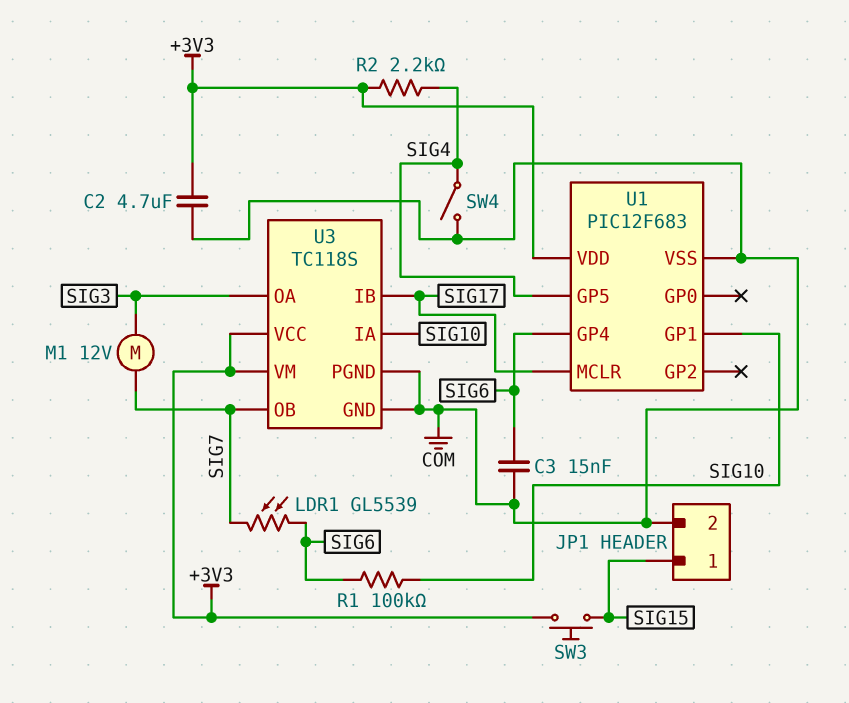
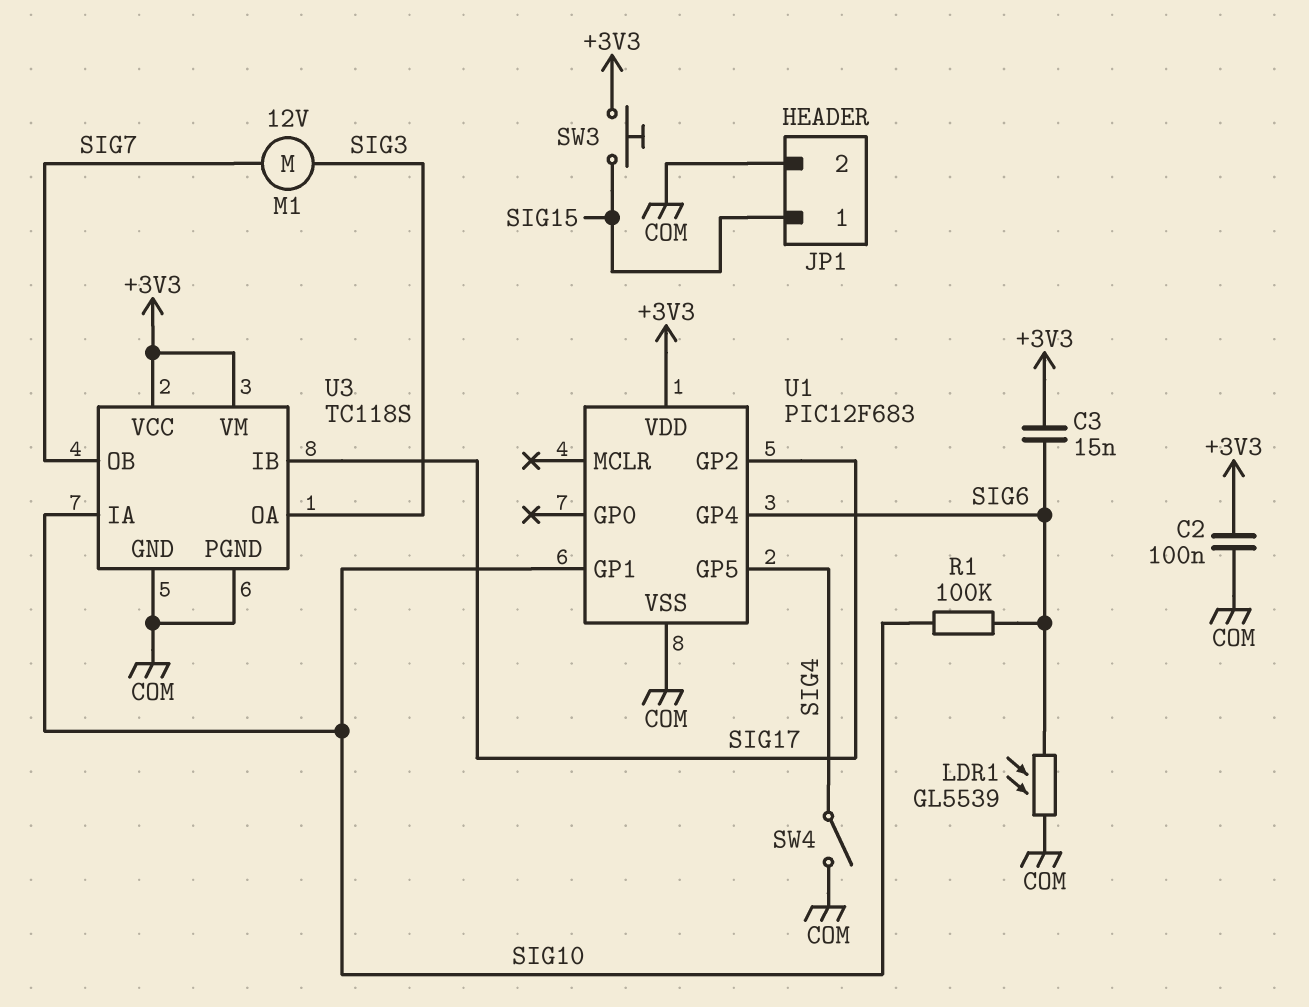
C2: 4.7uF (+3V3, COM) -> 100nF (+3V3, COM)
C3: 15nF (COM, SIG6) -> 15nF (+3V3, SIG6)
LDR1: GL5539 (SIG6, SIG7) -> GL5539 (COM, SIG6)
R2: 2.2k (+3V3, SIG4) -> none
U1 pin GP2: none -> SIG17
U1 pin MCLR: SIG17 -> none

